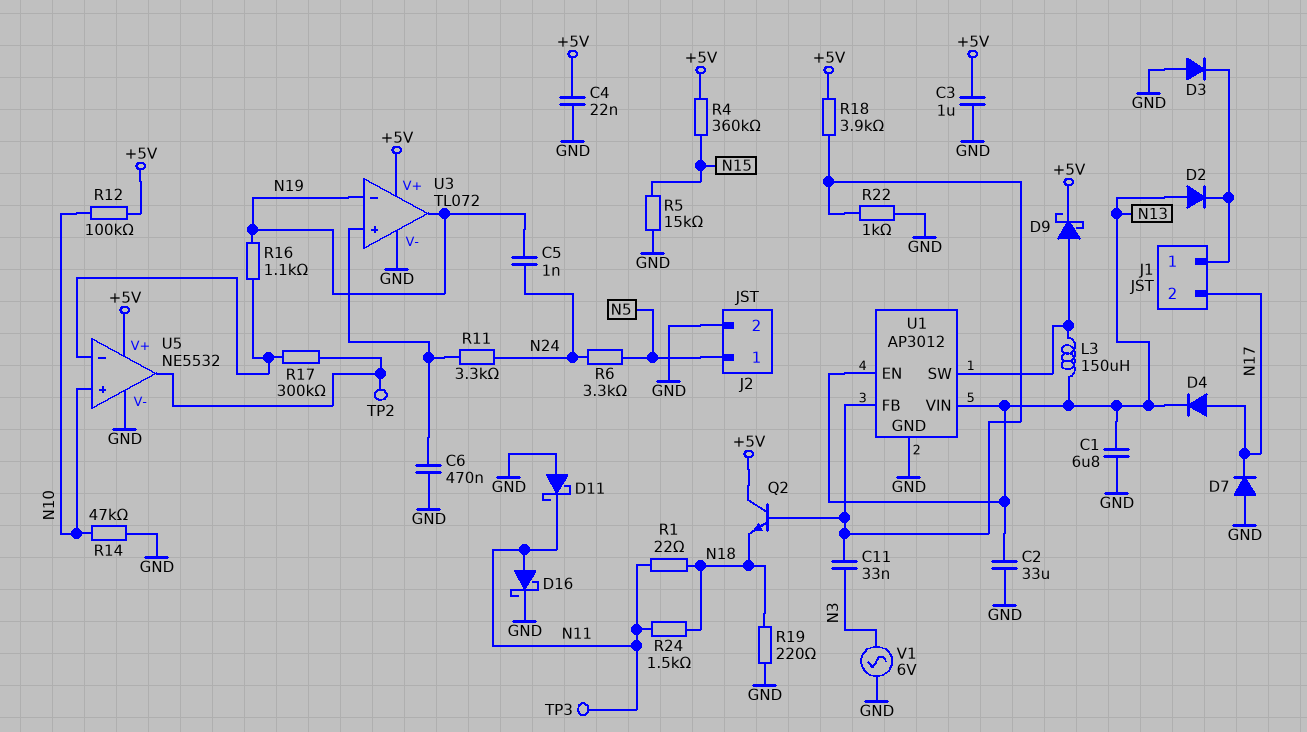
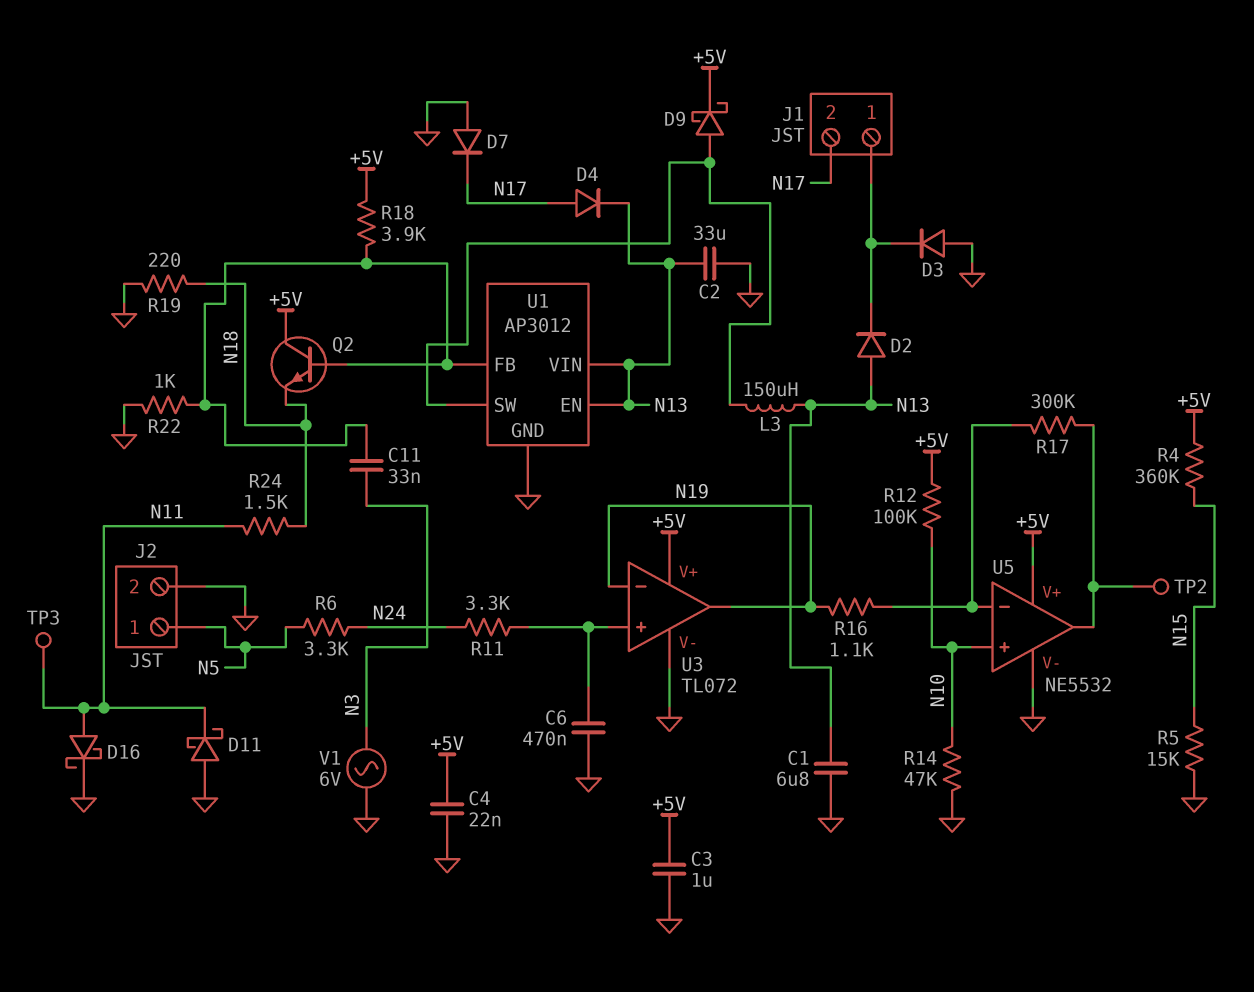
C5: 1nF (N19, N24) -> none
R1: 22 (N11, N18) -> none

